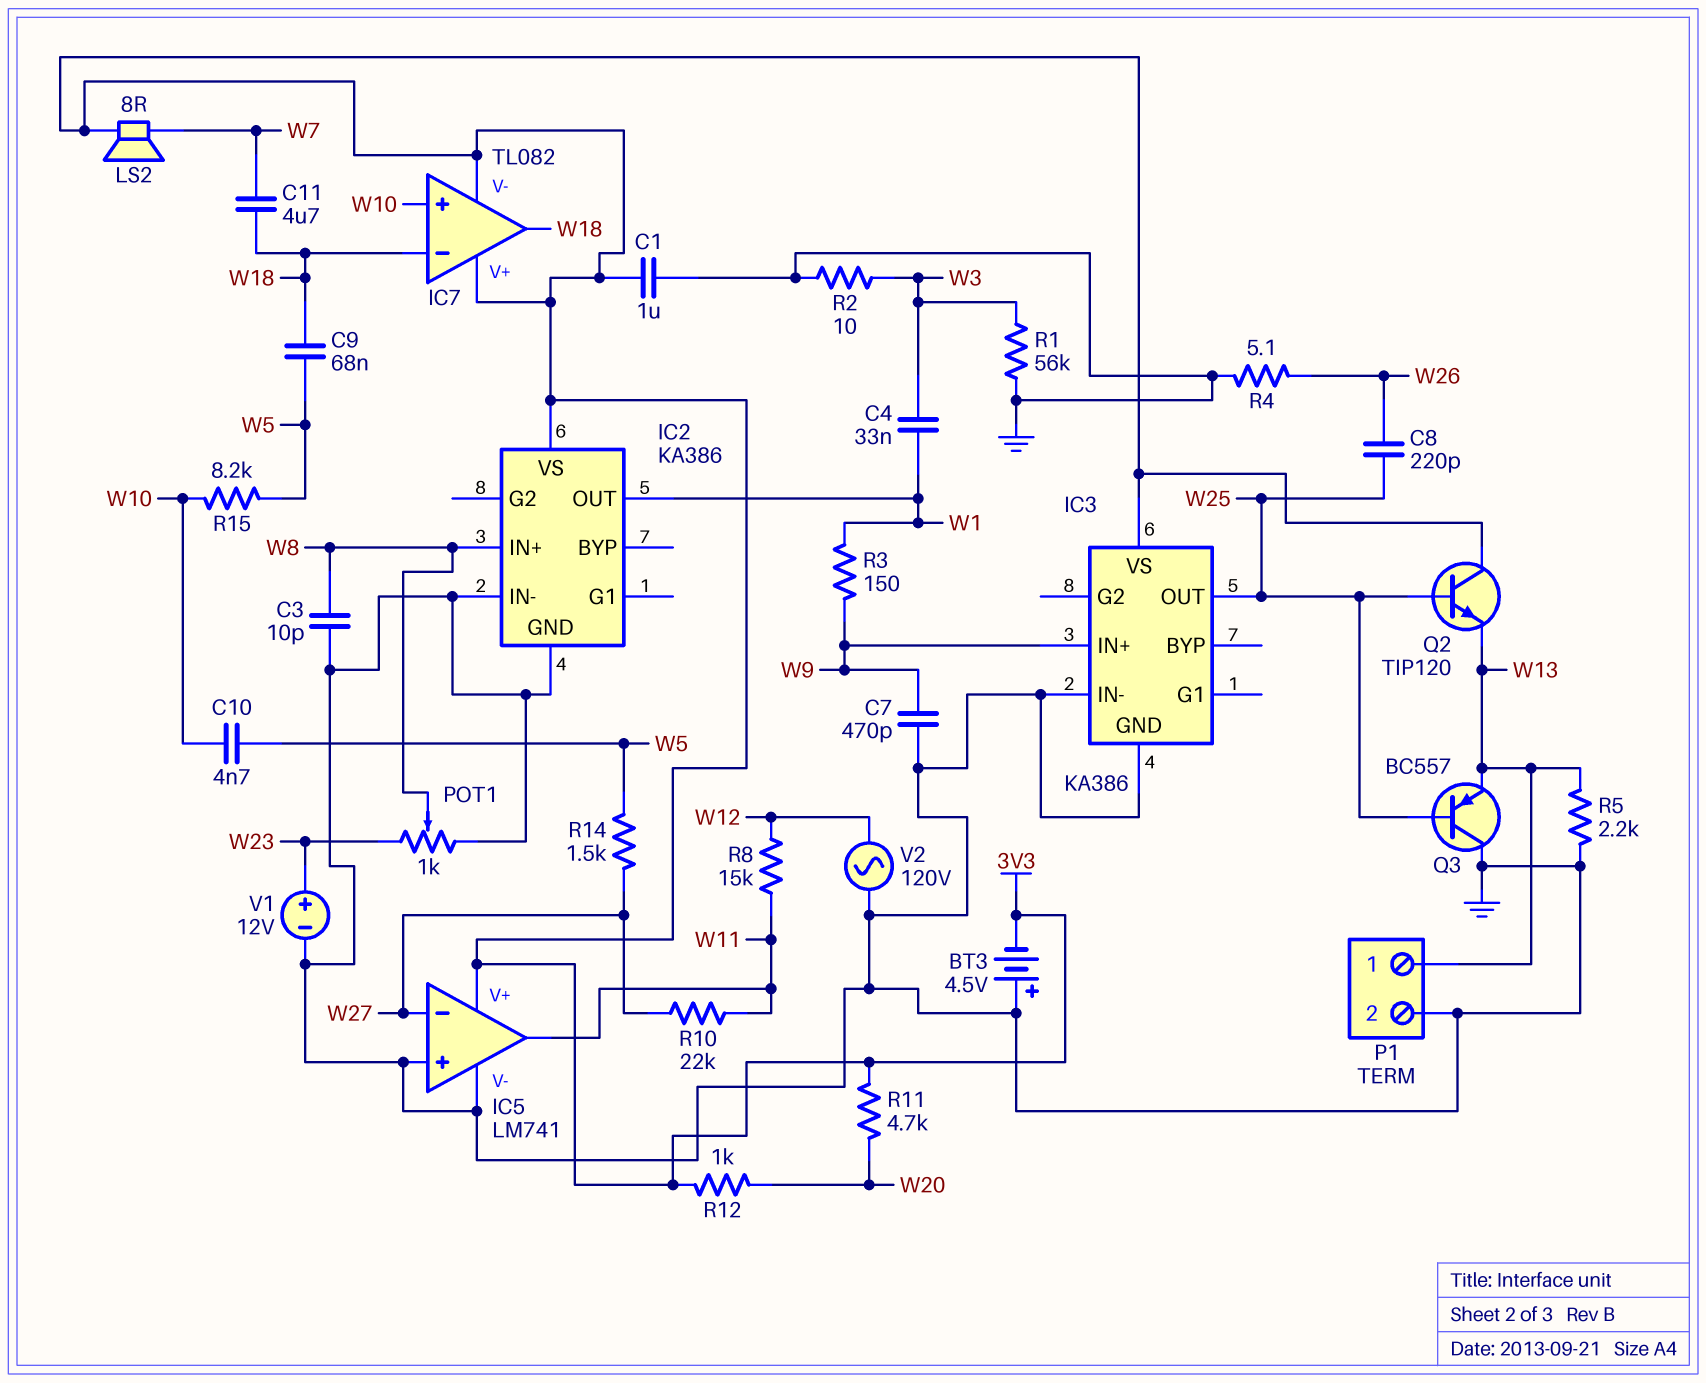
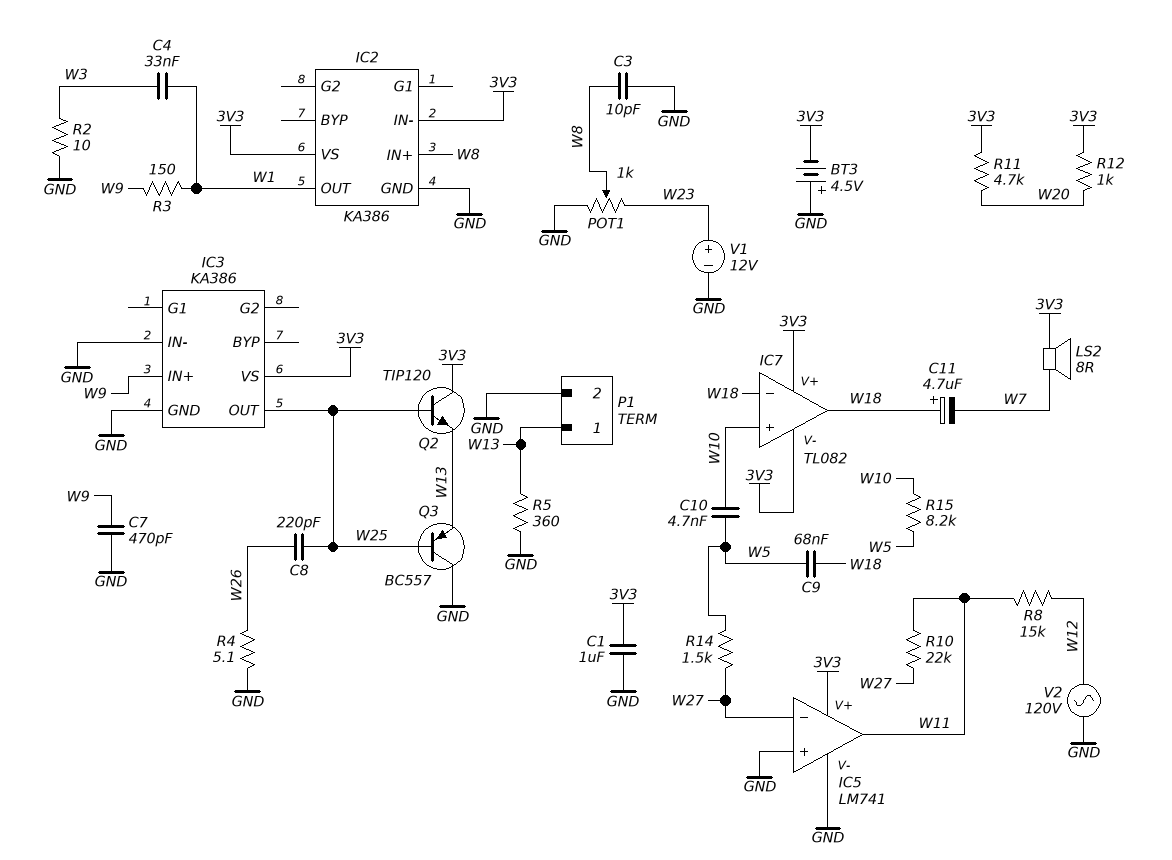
C11: 4.7uF (W7, W18) -> 4.7uF (plus W18, minus W7)
IC2 pin IN-: GND -> 3V3
R1: 56k (GND, W3) -> none
R5: 2.2k (GND, W13) -> 360 (GND, W13)

